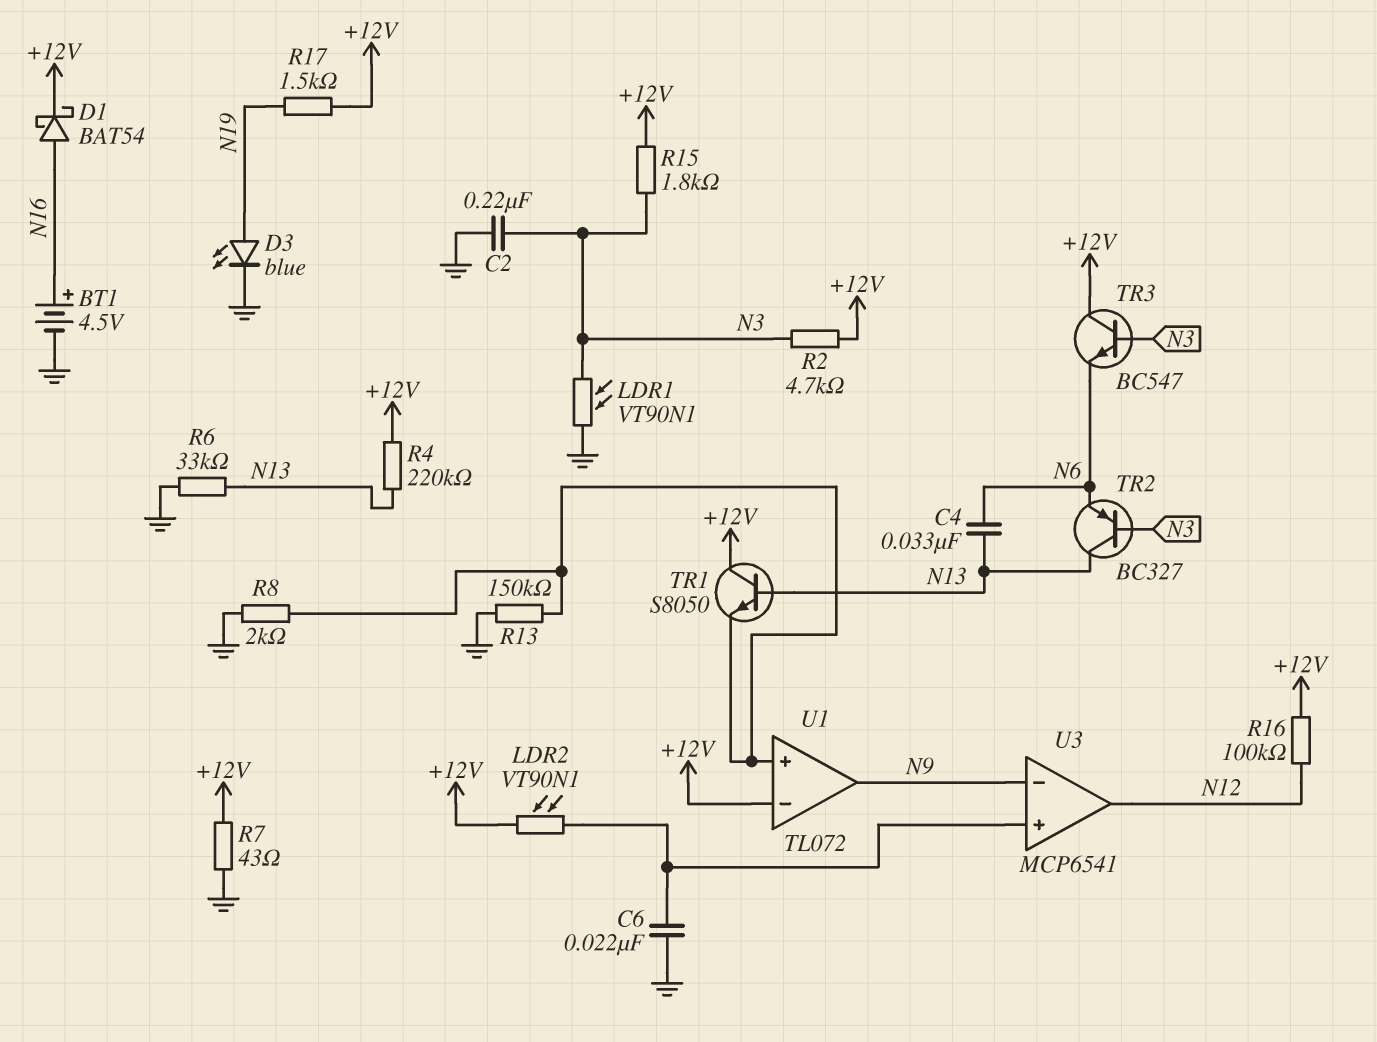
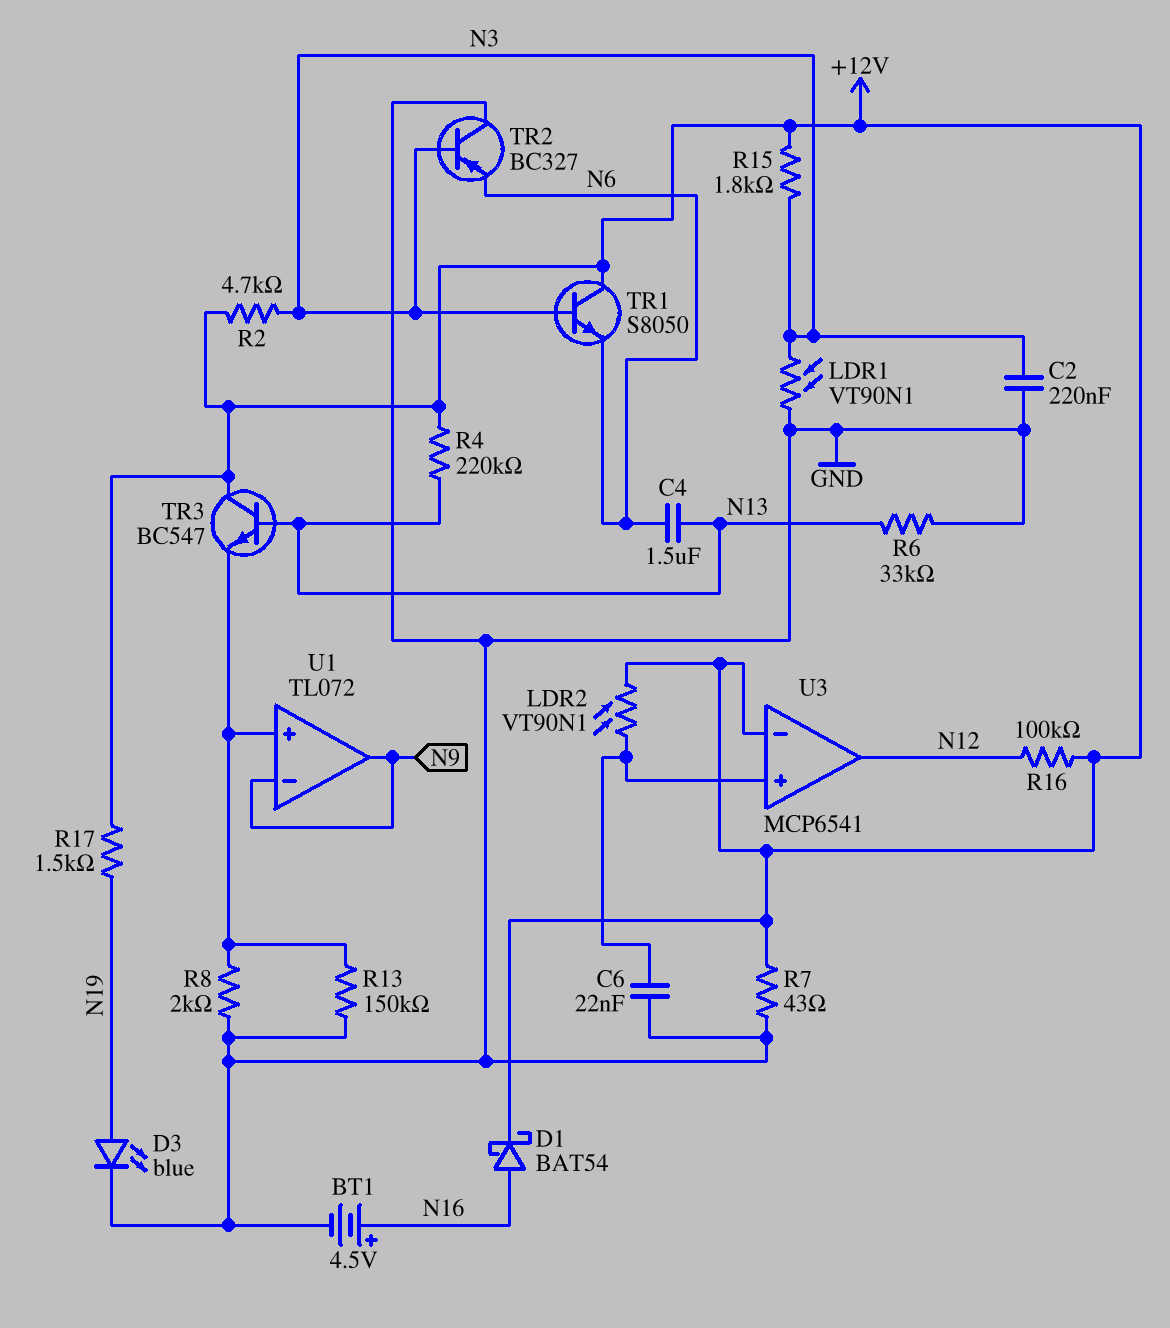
C4: 33nF (N6, N13) -> 1.5uF (N6, N13)
TR1: NPN S8050 (B N13, C +12V, E U1/in+) -> NPN S8050 (B N3, C +12V, E N6)
TR2: PNP BC327 (B N3, C N13, E N6) -> PNP BC327 (B N3, C GND, E N6)
TR3: NPN BC547 (B N3, C +12V, E N6) -> NPN BC547 (B N13, C +12V, E U1/in+)
U1 pin in-: +12V -> N9
U3 pin in-: N9 -> +12V

